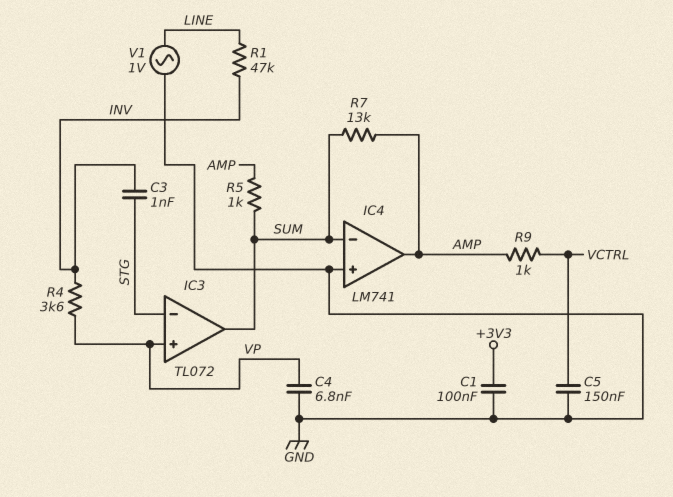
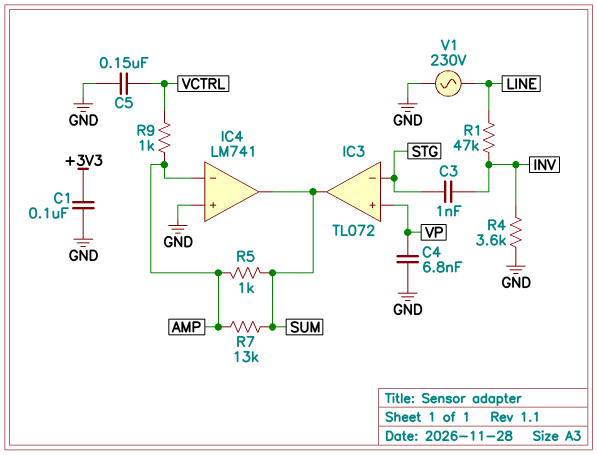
IC4 pin in-: SUM -> AMP
IC4 pin out: AMP -> SUM
R4: 3.6k (INV, VP) -> 3.6k (GND, INV)
V1: AC 1V (GND, LINE) -> AC 230V (GND, LINE)

